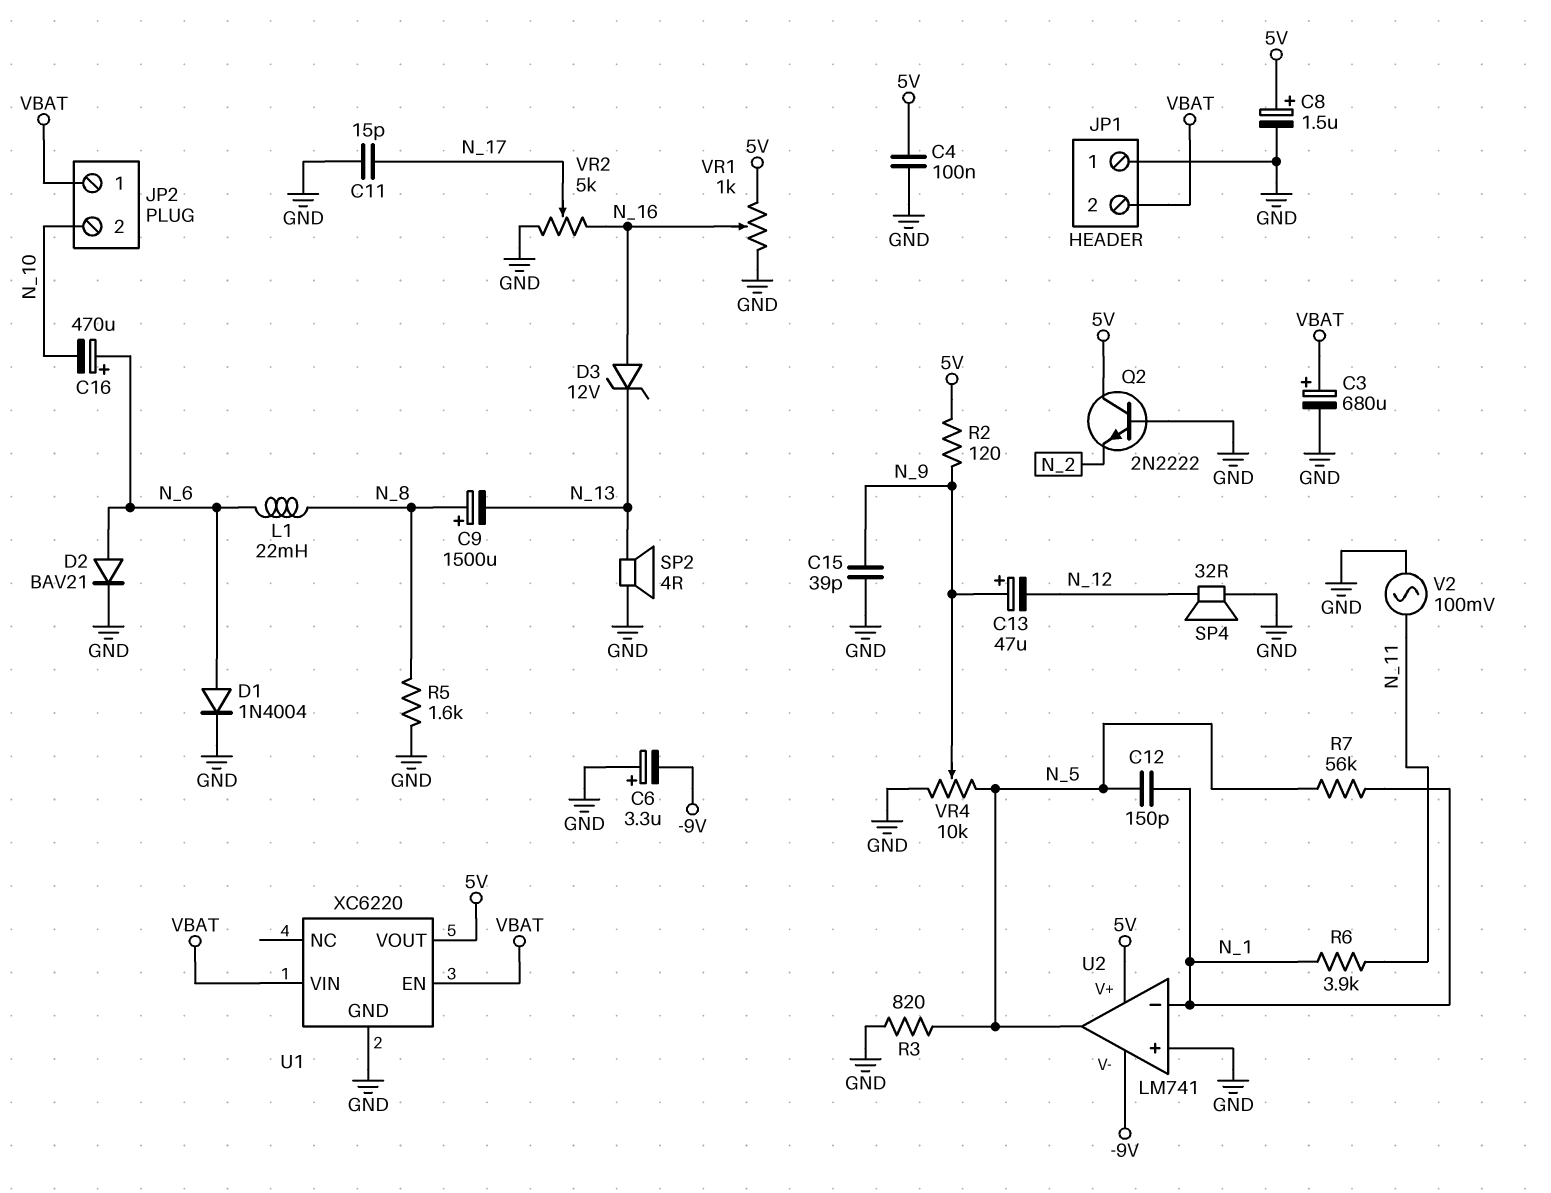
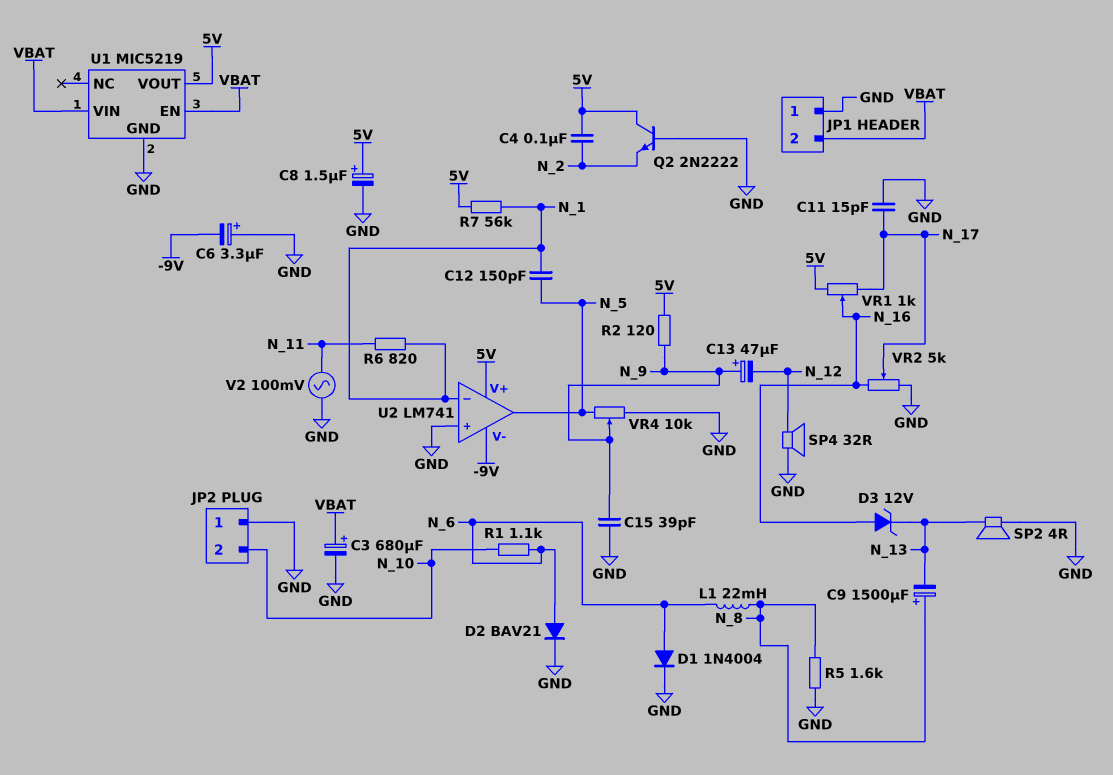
C4: 100nF (5V, GND) -> 100nF (5V, N_2)
C16: 470uF (plus N_6, minus N_10) -> none
JP2 pin 1: VBAT -> GND
R1: none -> 1.1k (N_6, N_10)
R3: 820 (GND, N_5) -> none
R6: 3.9k (N_1, N_11) -> 820 (N_1, N_11)
R7: 56k (N_1, N_5) -> 56k (5V, N_1)
U1: XC6220 -> MIC5219
VR1: 1k (5V, GND, wiper N_16) -> 1k (5V, N_17, wiper N_16)

